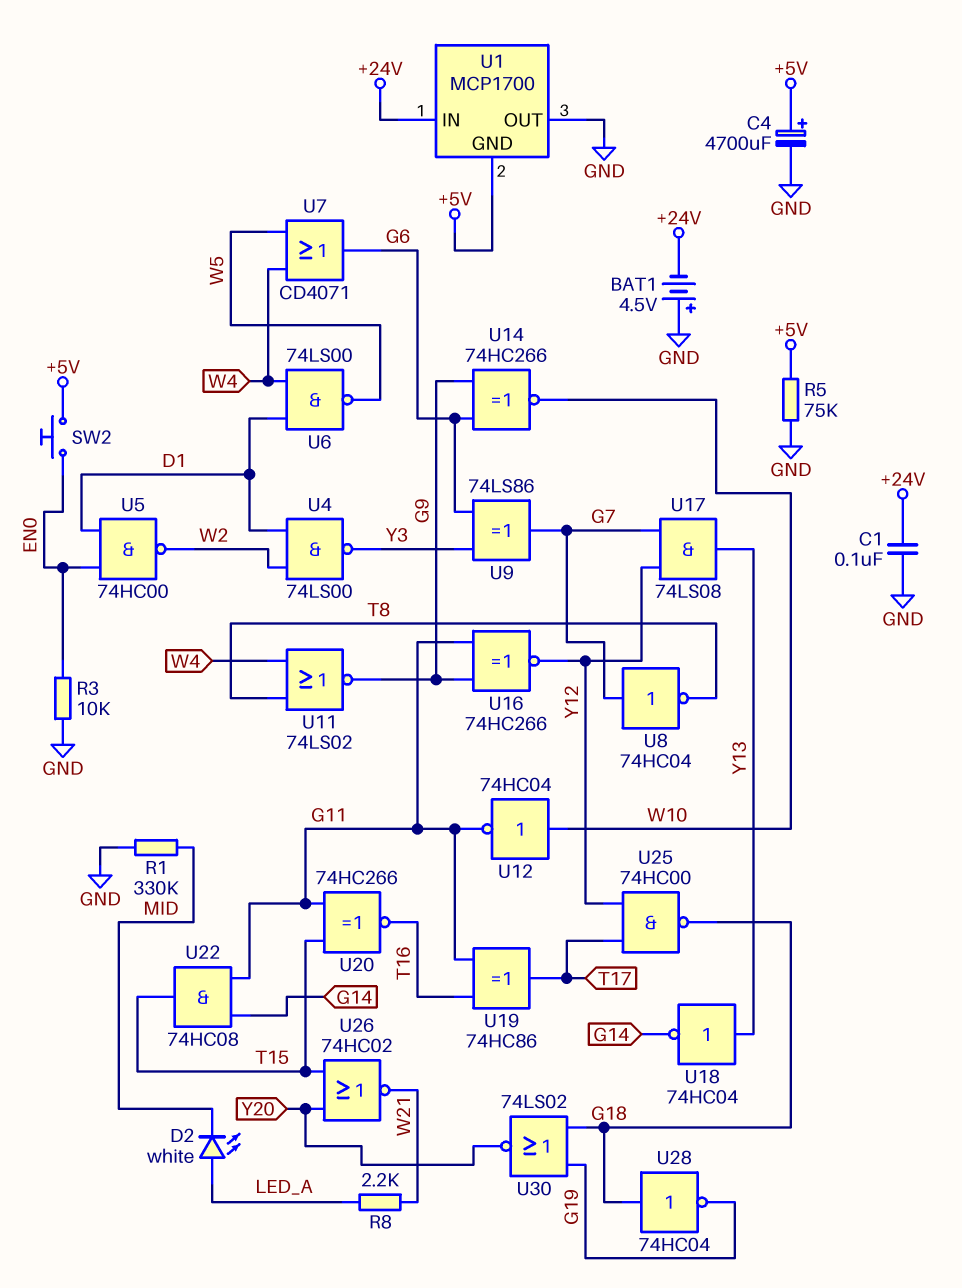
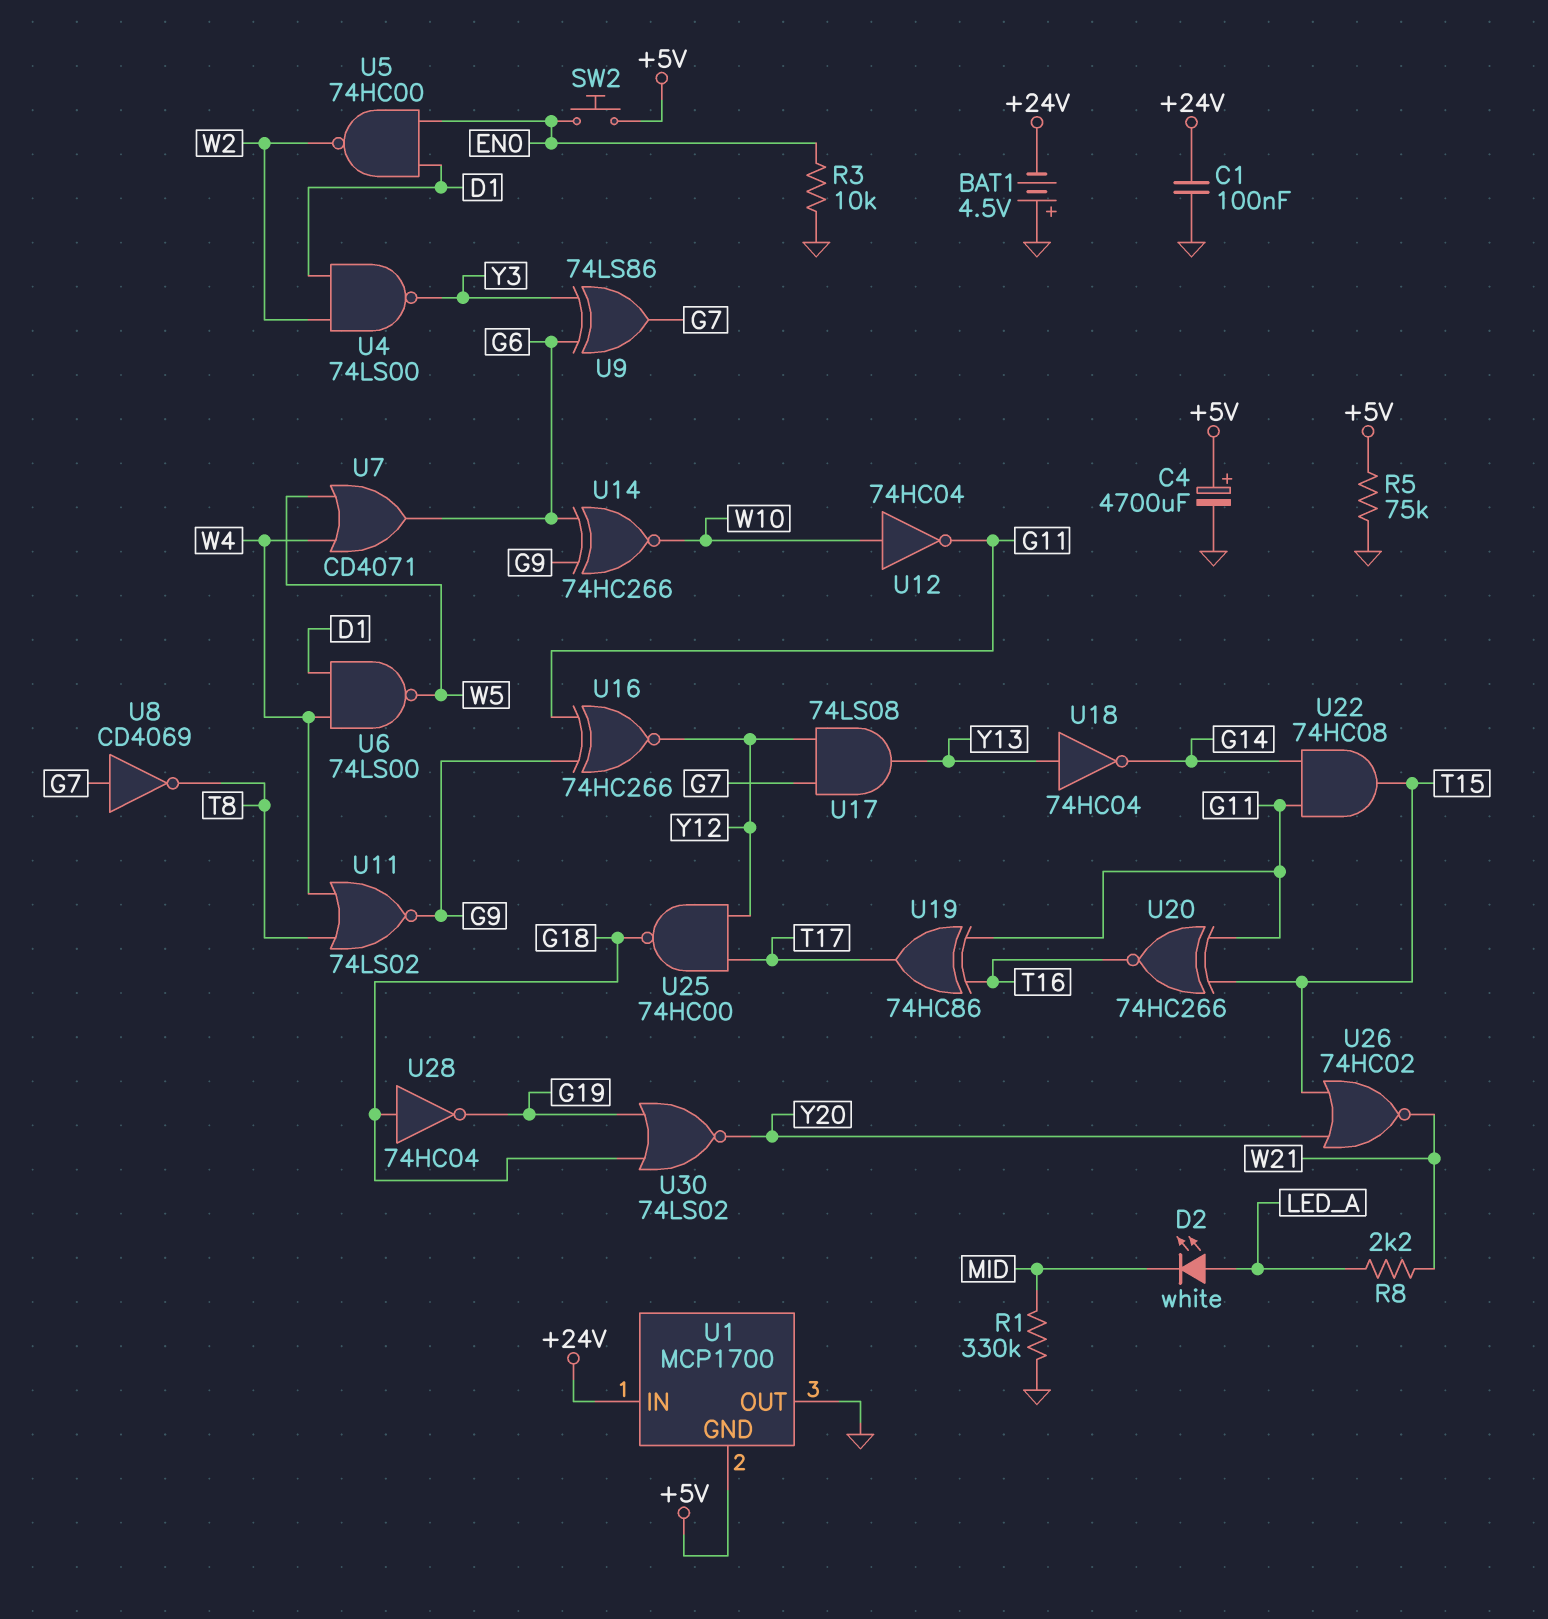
U8: NOT 74HC04 (in G7, out T8) -> NOT CD4069 (in G7, out T8)

